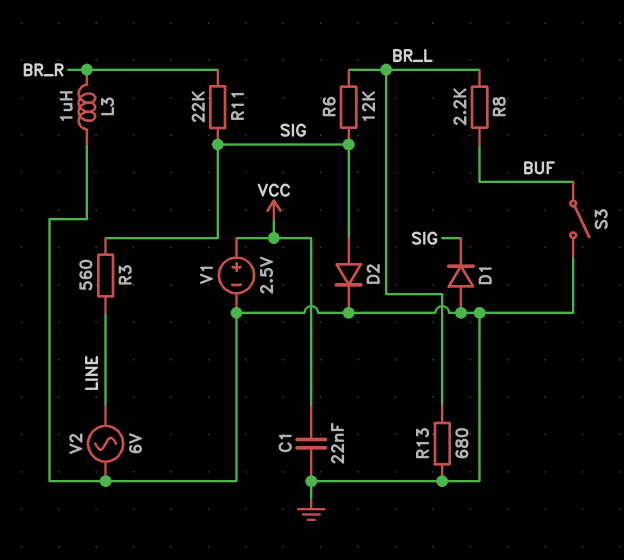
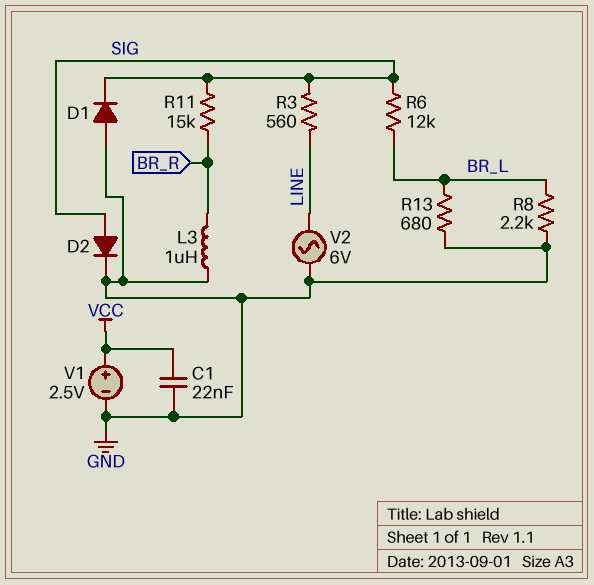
R8: 2.2k (BR_L, BUF) -> 2.2k (BR_L, GND)
R11: 22k (BR_R, SIG) -> 15k (BR_R, SIG)
S3: switch (BUF, GND) -> none

